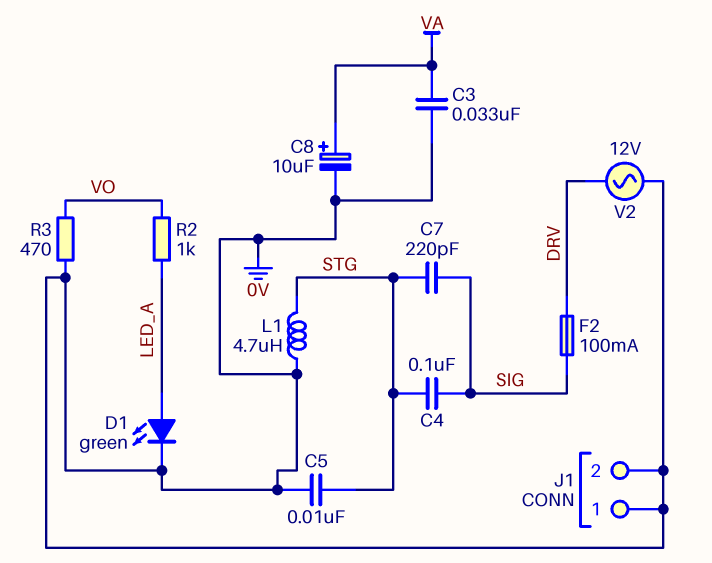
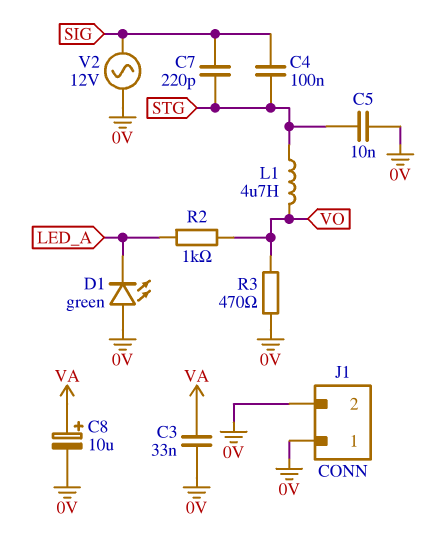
D1: LED green (A LED_A, K 0V) -> LED green (A 0V, K LED_A)
F2: 100mA (DRV, SIG) -> none
L1: 4.7uH (0V, STG) -> 4.7uH (STG, VO)
V2: AC 12V (0V, DRV) -> AC 12V (0V, SIG)

